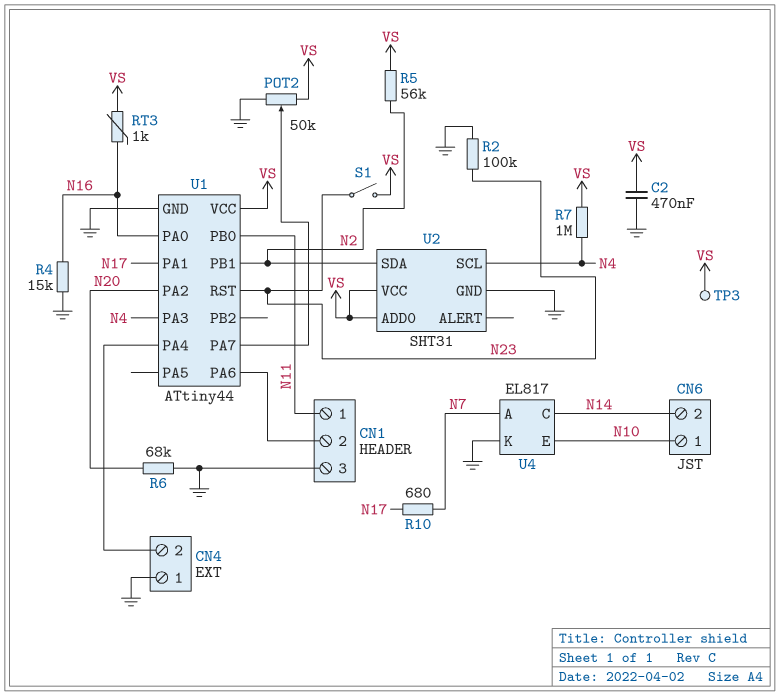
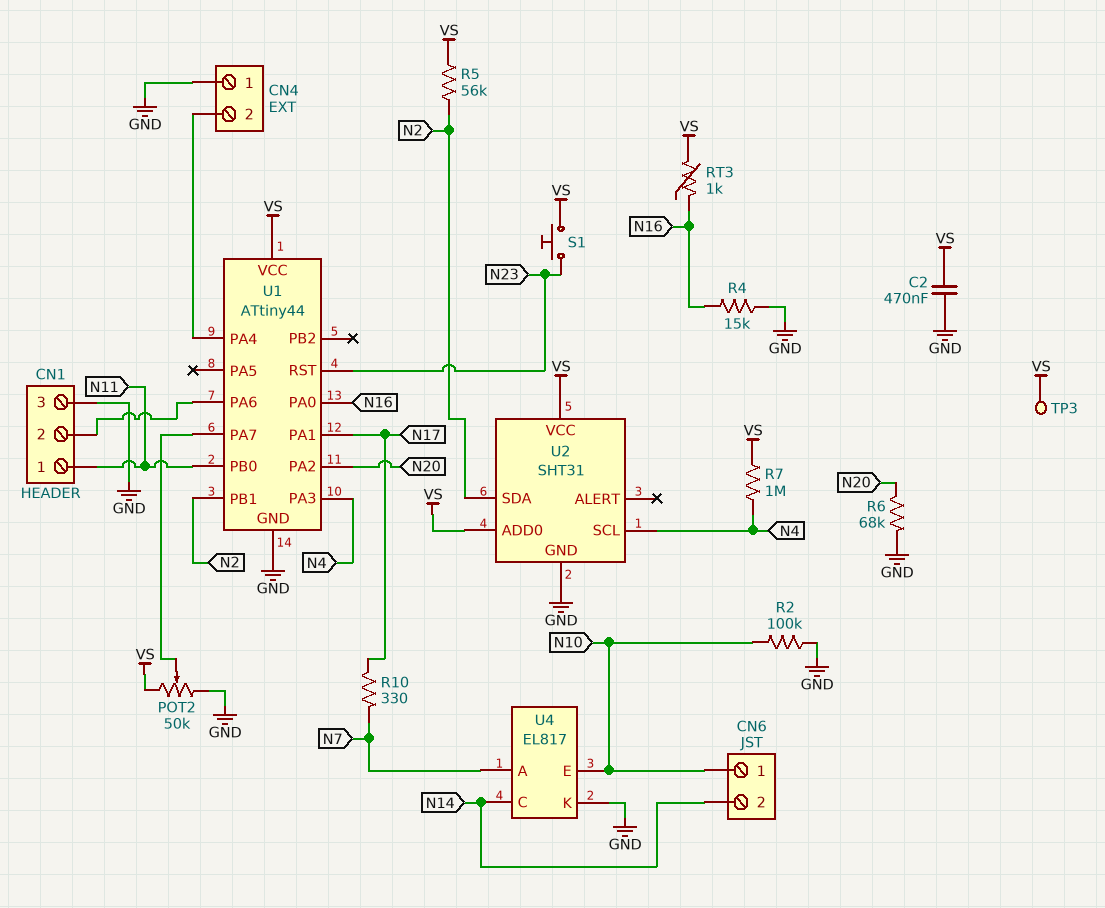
R2: 100k (GND, N23) -> 100k (GND, N10)
R10: 680 (N7, N17) -> 330 (N7, N17)
S1: switch (N23, VS) -> button (N23, VS)

